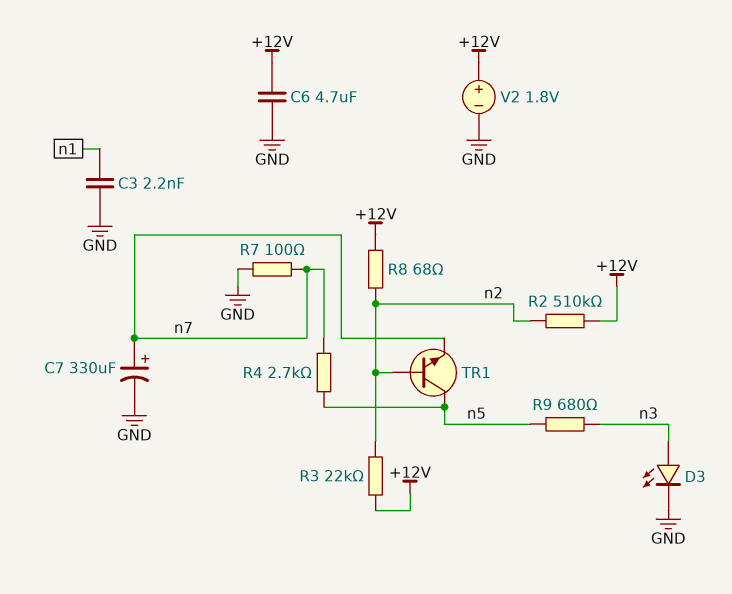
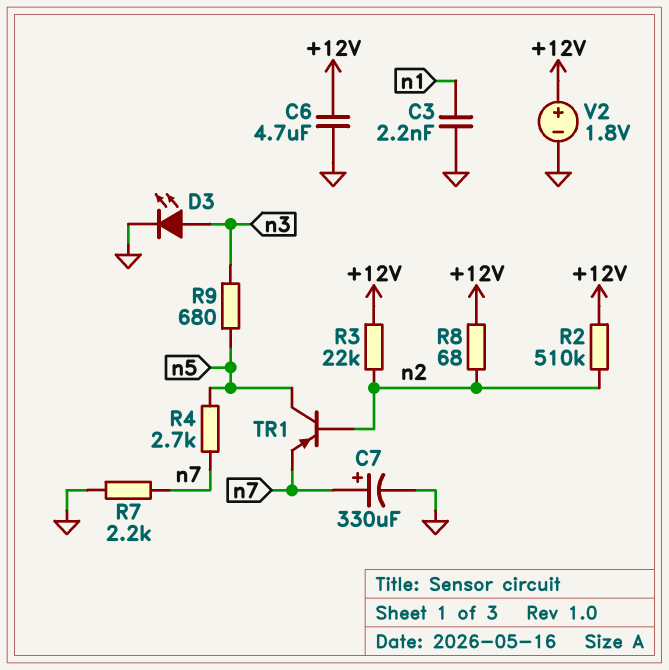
R7: 100 (GND, n7) -> 2.2k (GND, n7)
TR1: NPN (B n2, C n5, E n7) -> PNP (B n2, C n5, E n7)

